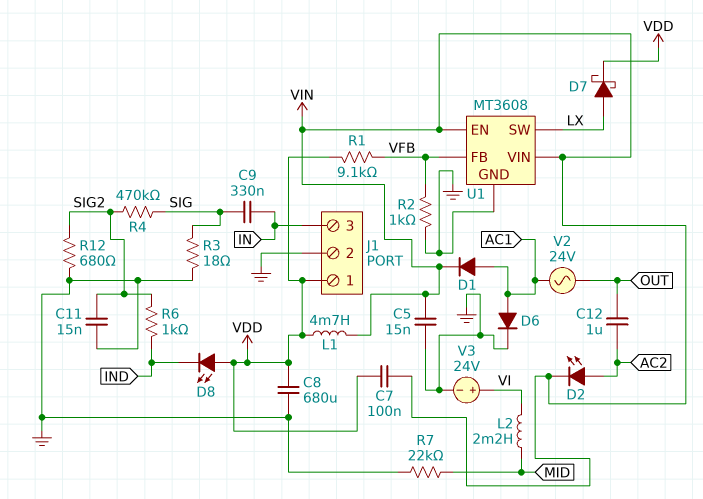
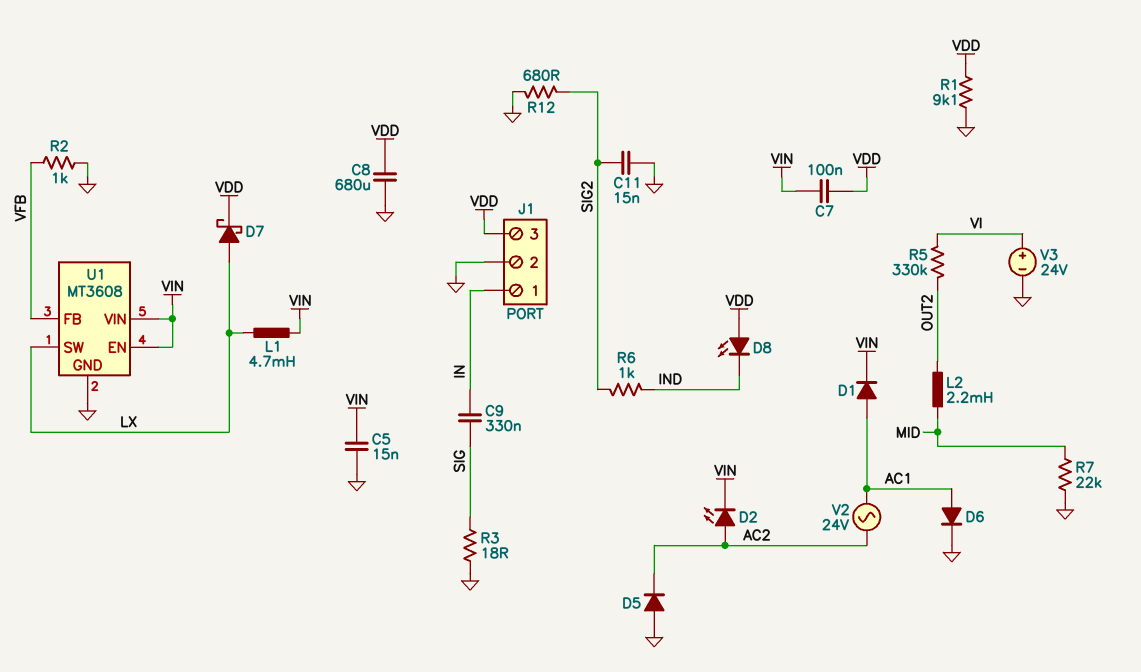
C12: 1uF (AC2, OUT) -> none
D5: none -> diode (A GND, K AC2)
J1 pin 1: VDD -> IN
J1 pin 3: IN -> VDD
L1: 4.7mH (VDD, VIN) -> 4.7mH (LX, VIN)
L2: 2.2mH (MID, VI) -> 2.2mH (MID, OUT2)
R1: 9.1k (VDD, VFB) -> 9.1k (GND, VDD)
R4: 470k (SIG, SIG2) -> none
R5: none -> 330k (OUT2, VI)
V2: AC 24V (AC1, OUT) -> AC 24V (AC1, AC2)

